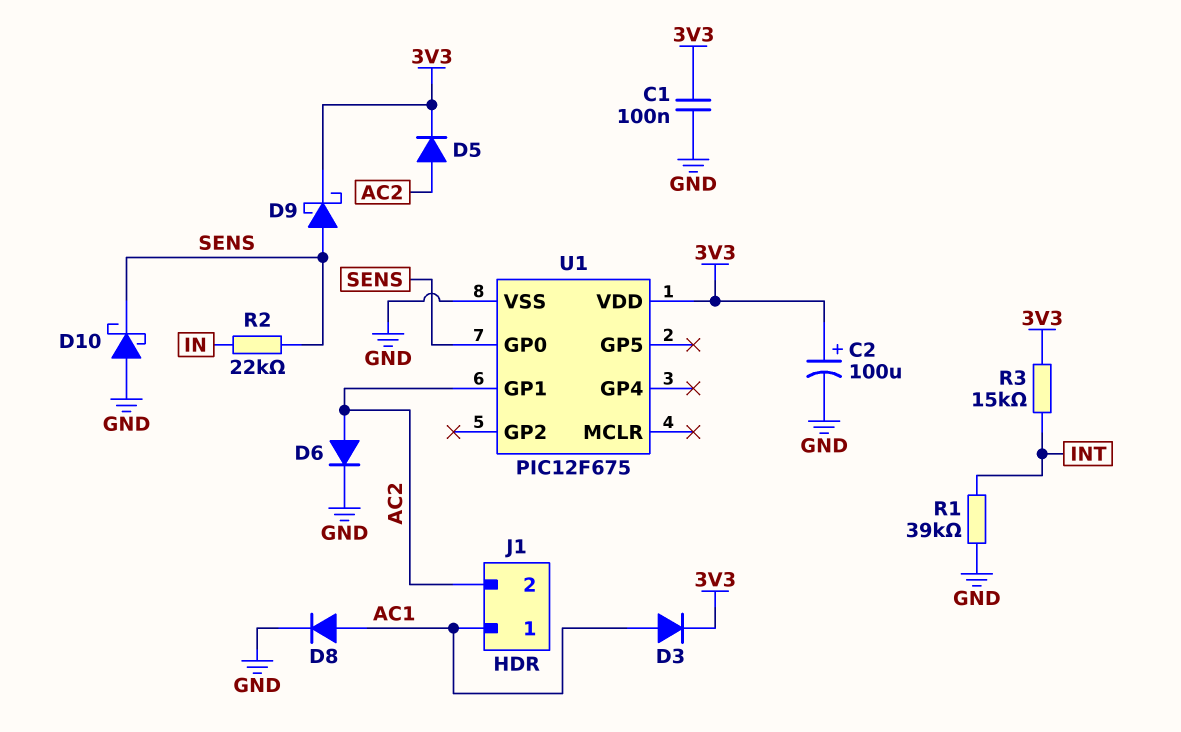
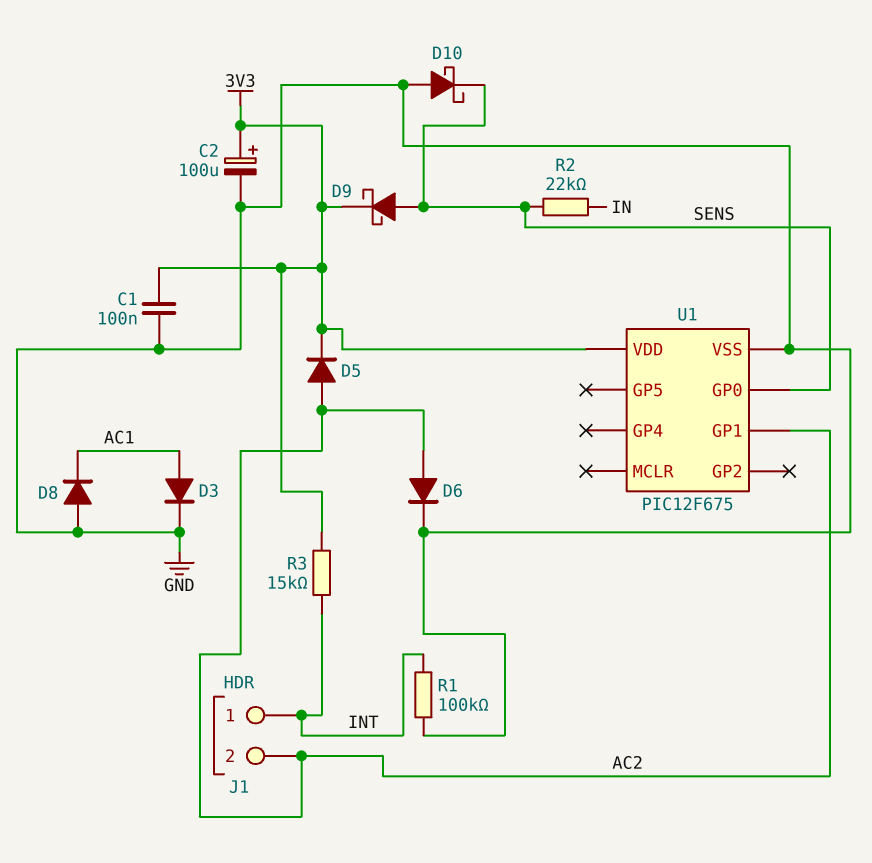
D3: diode (A AC1, K 3V3) -> diode (A AC1, K GND)
D8: diode (A AC1, K GND) -> diode (A GND, K AC1)
J1 pin 1: AC1 -> INT
R1: 39k (GND, INT) -> 100k (GND, INT)

